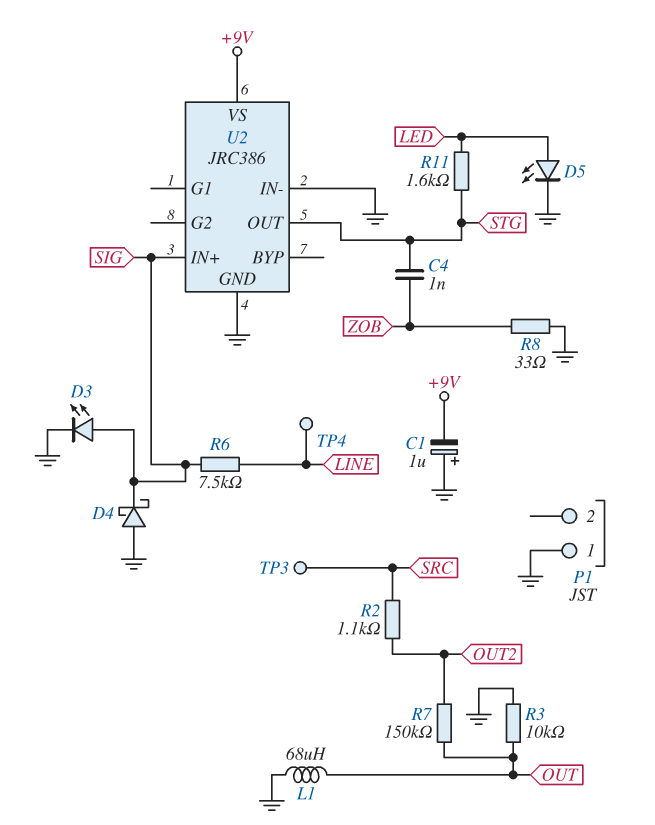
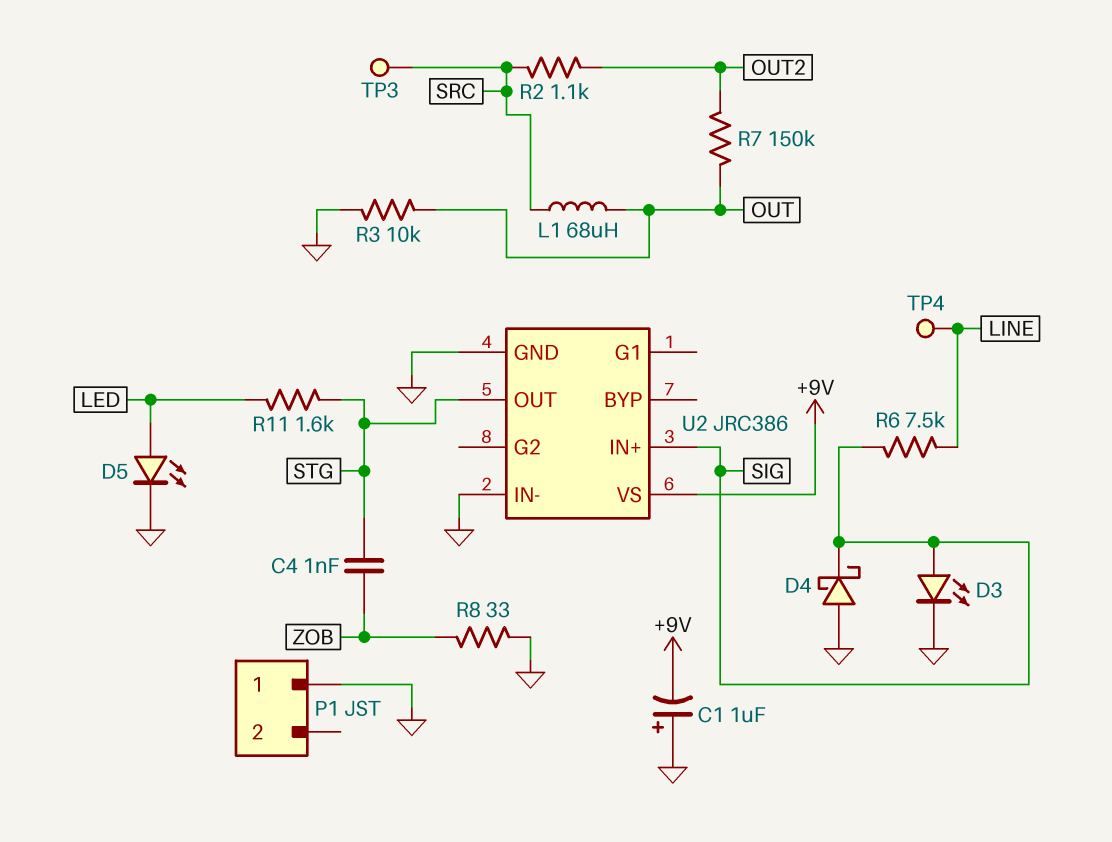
L1: 68uH (GND, OUT) -> 68uH (OUT, SRC)

